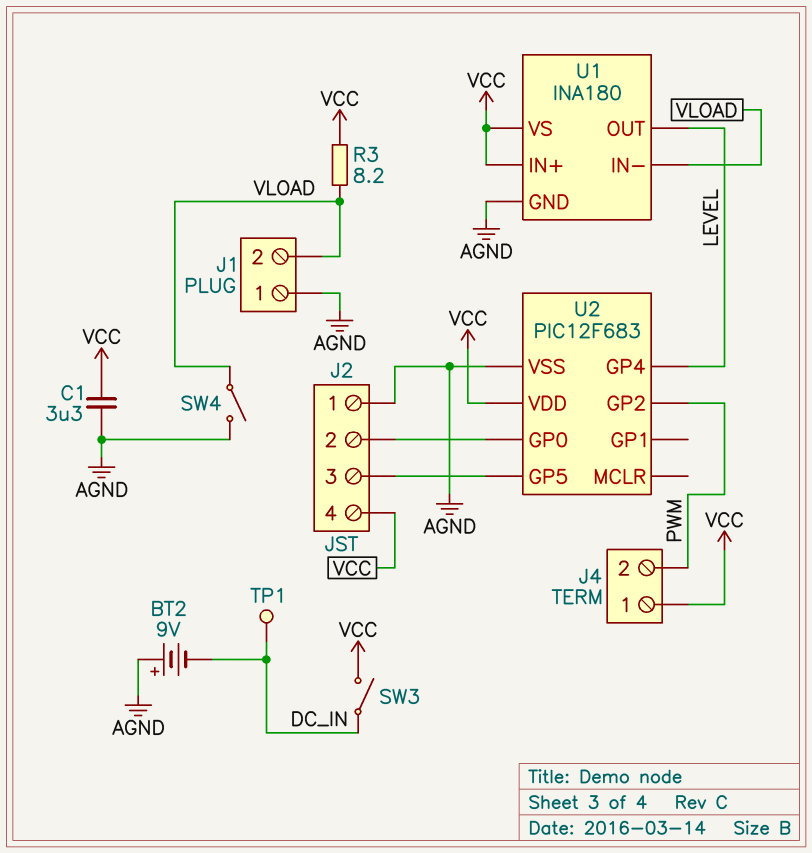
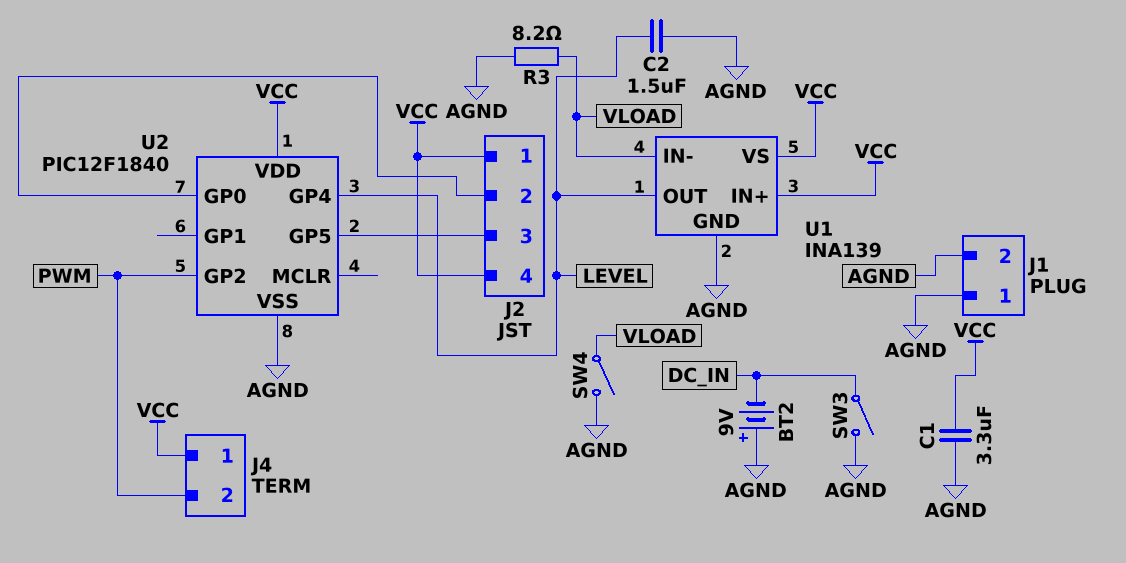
C2: none -> 1.5uF (AGND, LEVEL)
J1 pin 2: VLOAD -> AGND
J2 pin 1: AGND -> VCC
R3: 8.2 (VCC, VLOAD) -> 8.2 (AGND, VLOAD)
SW3: switch (DC_IN, VCC) -> switch (AGND, DC_IN)
TP1: test point (DC_IN) -> none
U1: INA180 -> INA139
U2: PIC12F683 -> PIC12F1840

